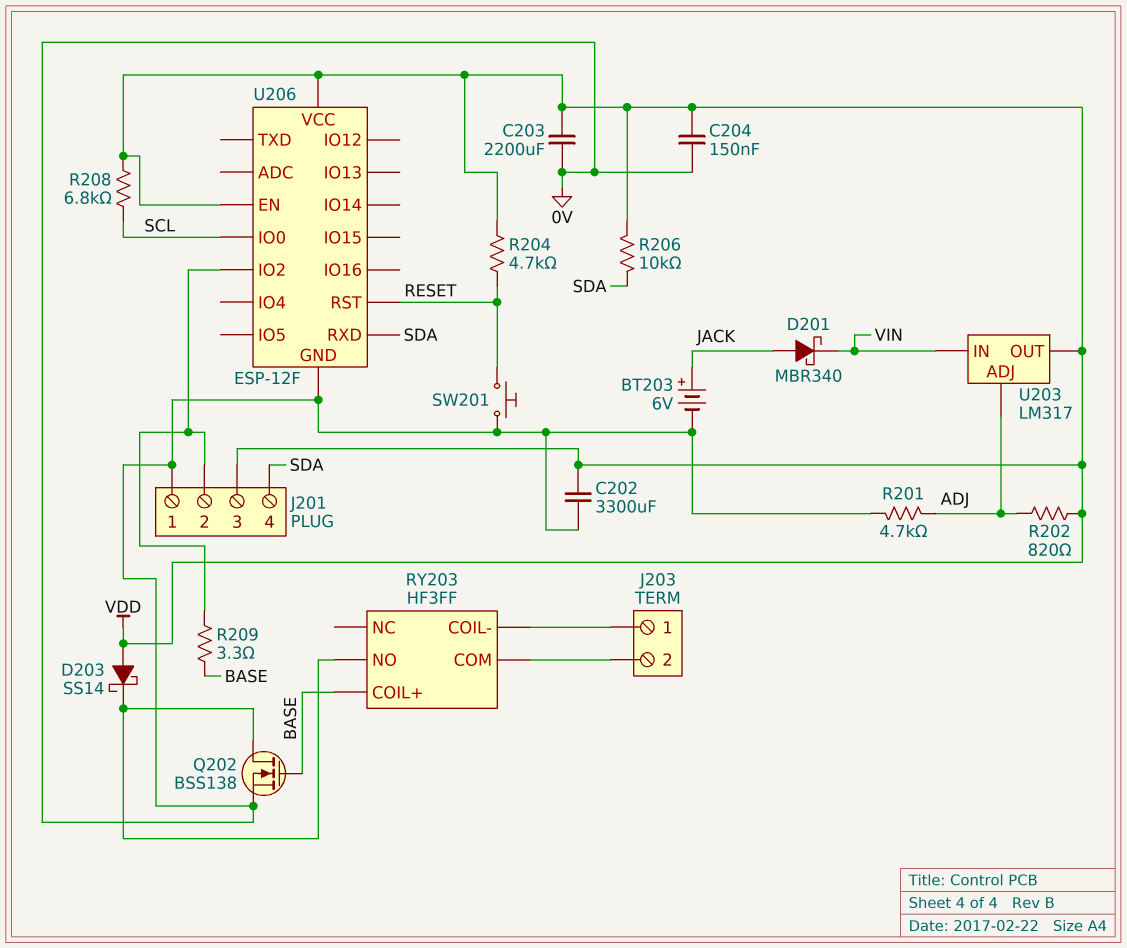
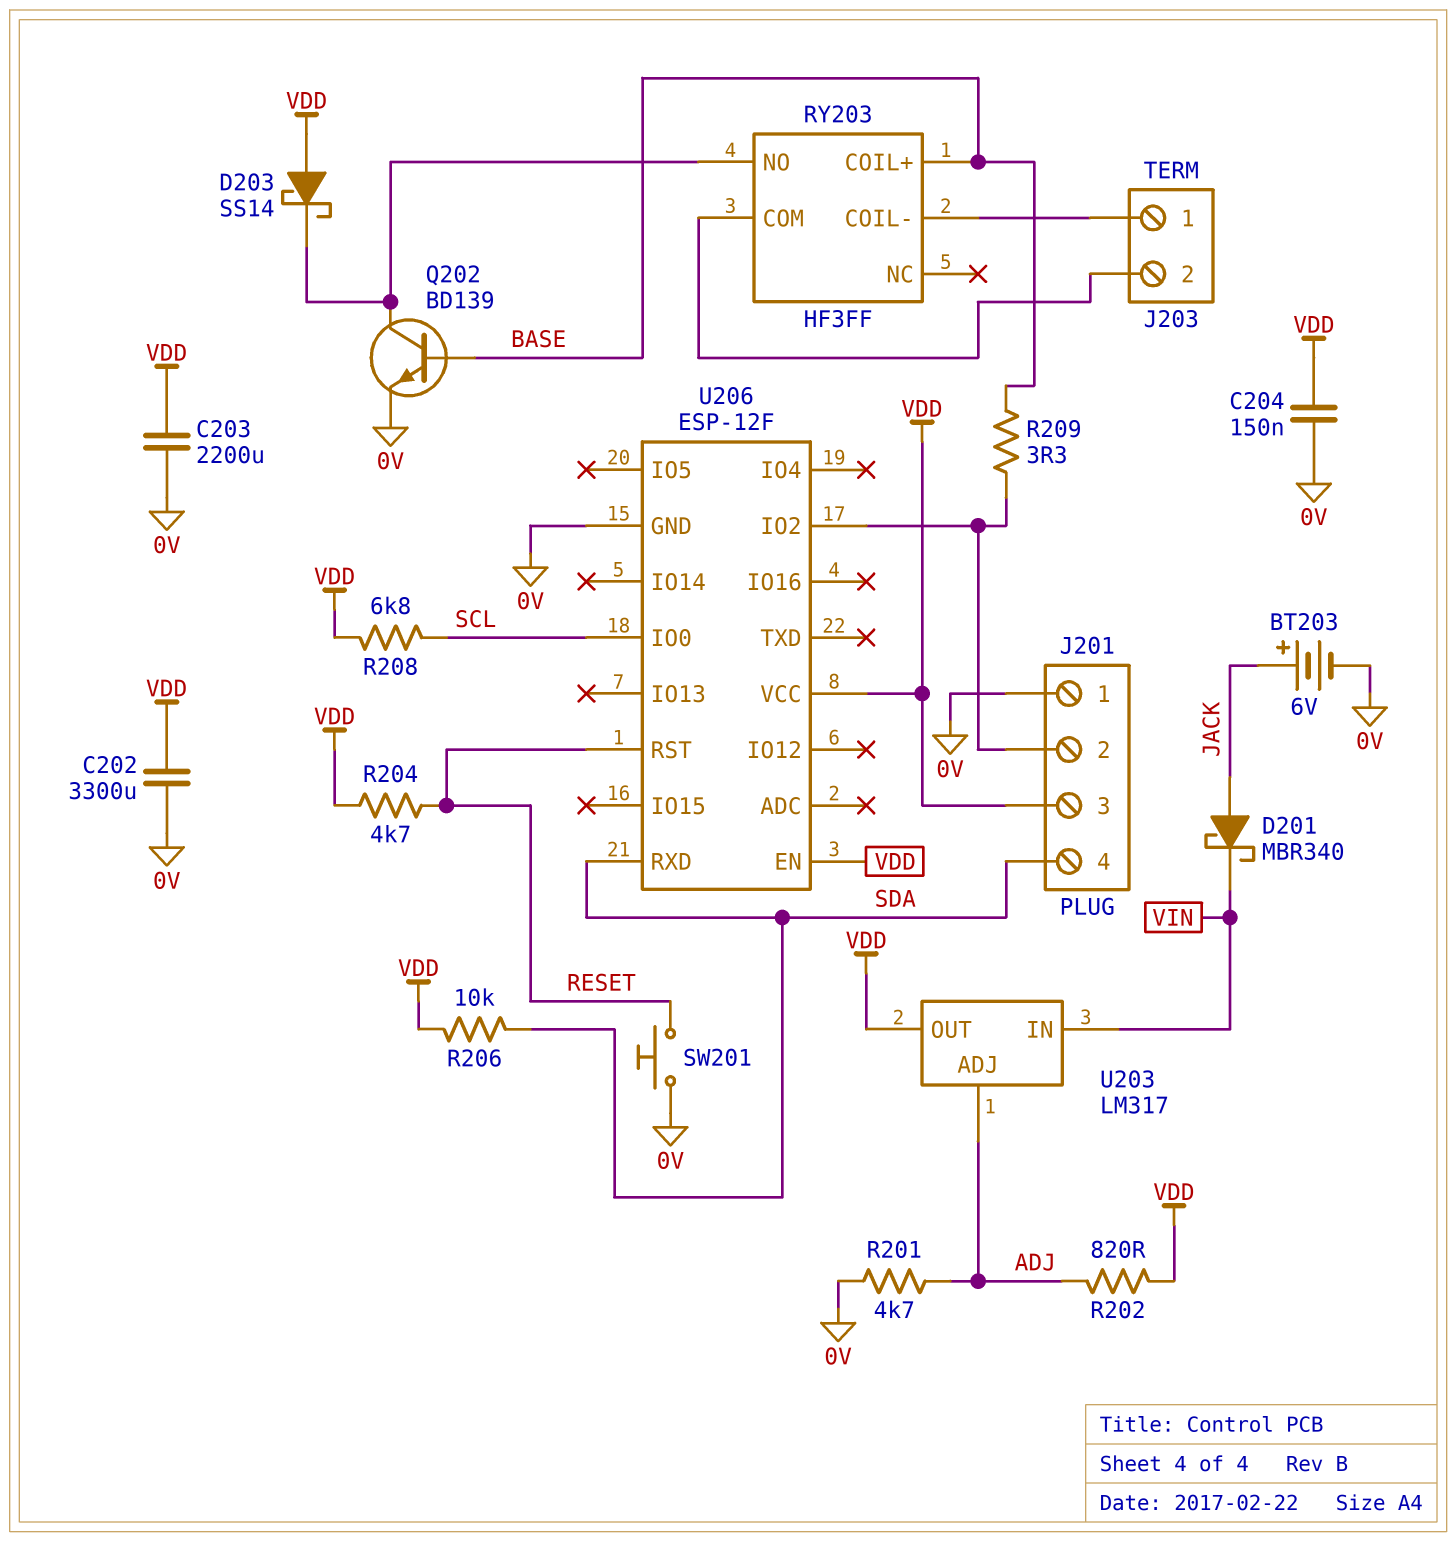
Q202: NMOS BSS138 (G BASE, D RY203/NO, S 0V) -> NPN BD139 (B BASE, C RY203/NO, E 0V)

